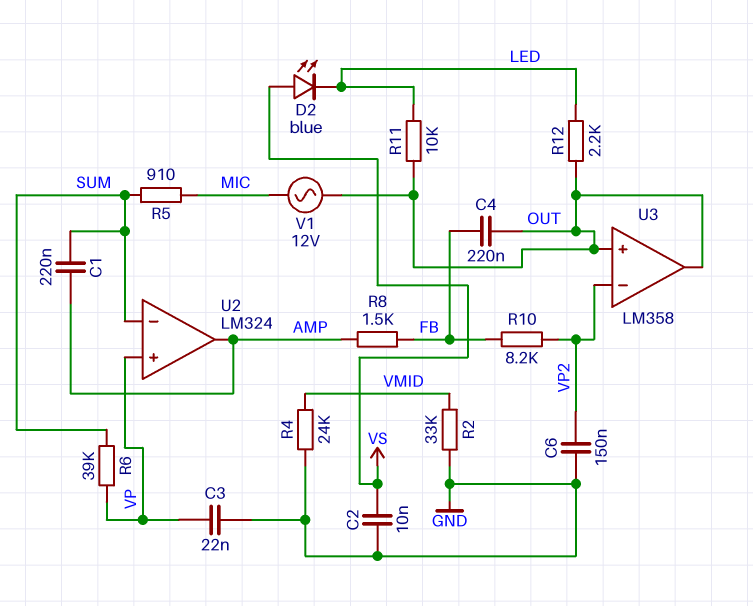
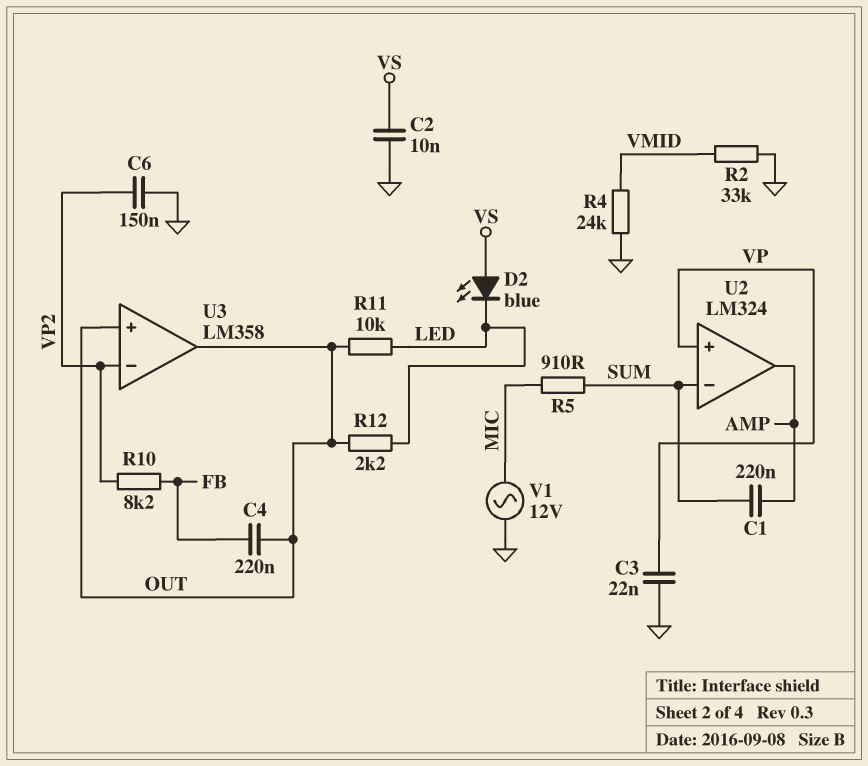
R6: 39k (SUM, VP) -> none
R8: 1.5k (AMP, FB) -> none
V1: AC 12V (MIC, OUT) -> AC 12V (GND, MIC)

